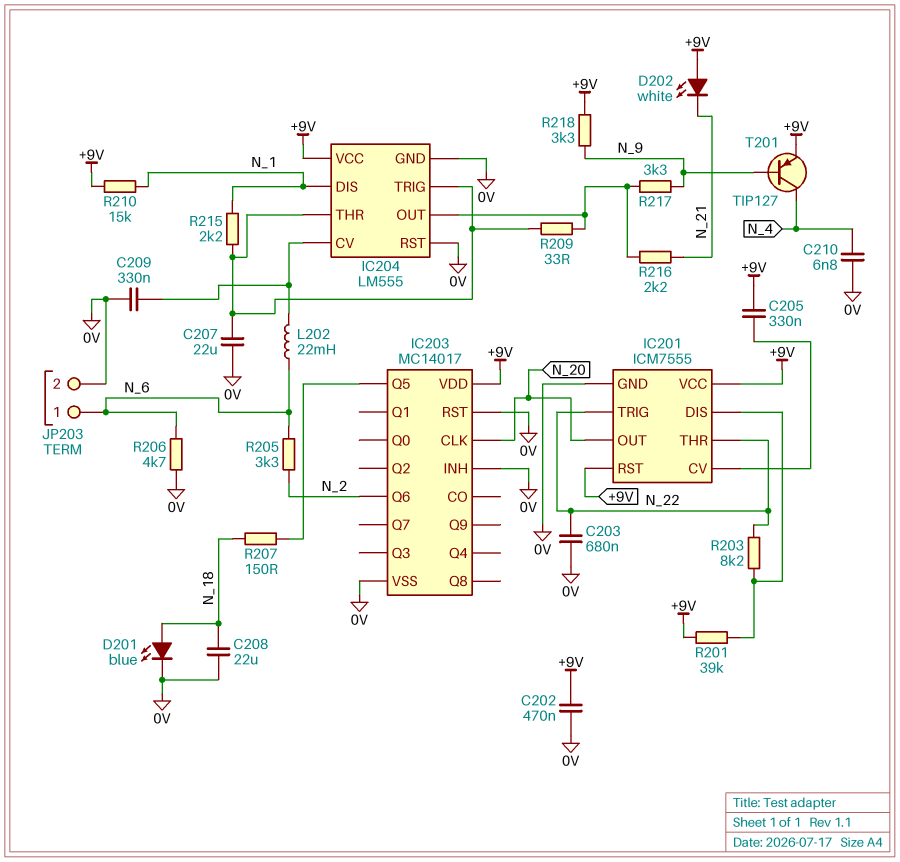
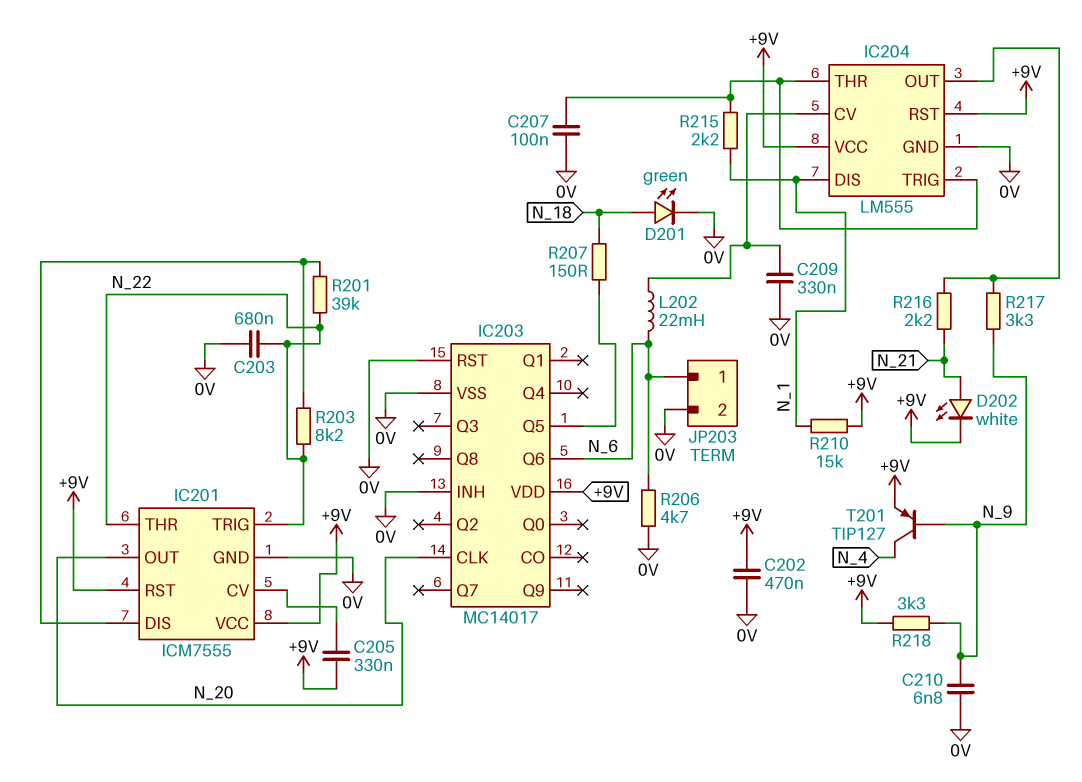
C207: 22uF (0V, IC204/THR) -> 100nF (0V, IC204/THR)
C208: 22uF (0V, N_18) -> none
C210: 6.8nF (0V, N_4) -> 6.8nF (0V, N_9)
D201: LED blue (A N_18, K 0V) -> LED green (A N_18, K 0V)
D202: LED white (A +9V, K N_21) -> LED white (A N_21, K +9V)
IC203 pin Q6: N_2 -> N_6
IC204 pin RST: 0V -> +9V
R201: 39k (+9V, IC201/DIS) -> 39k (IC201/DIS, N_22)
R205: 3.3k (N_2, N_6) -> none
R209: 33 (IC204/OUT, IC204/THR) -> none

